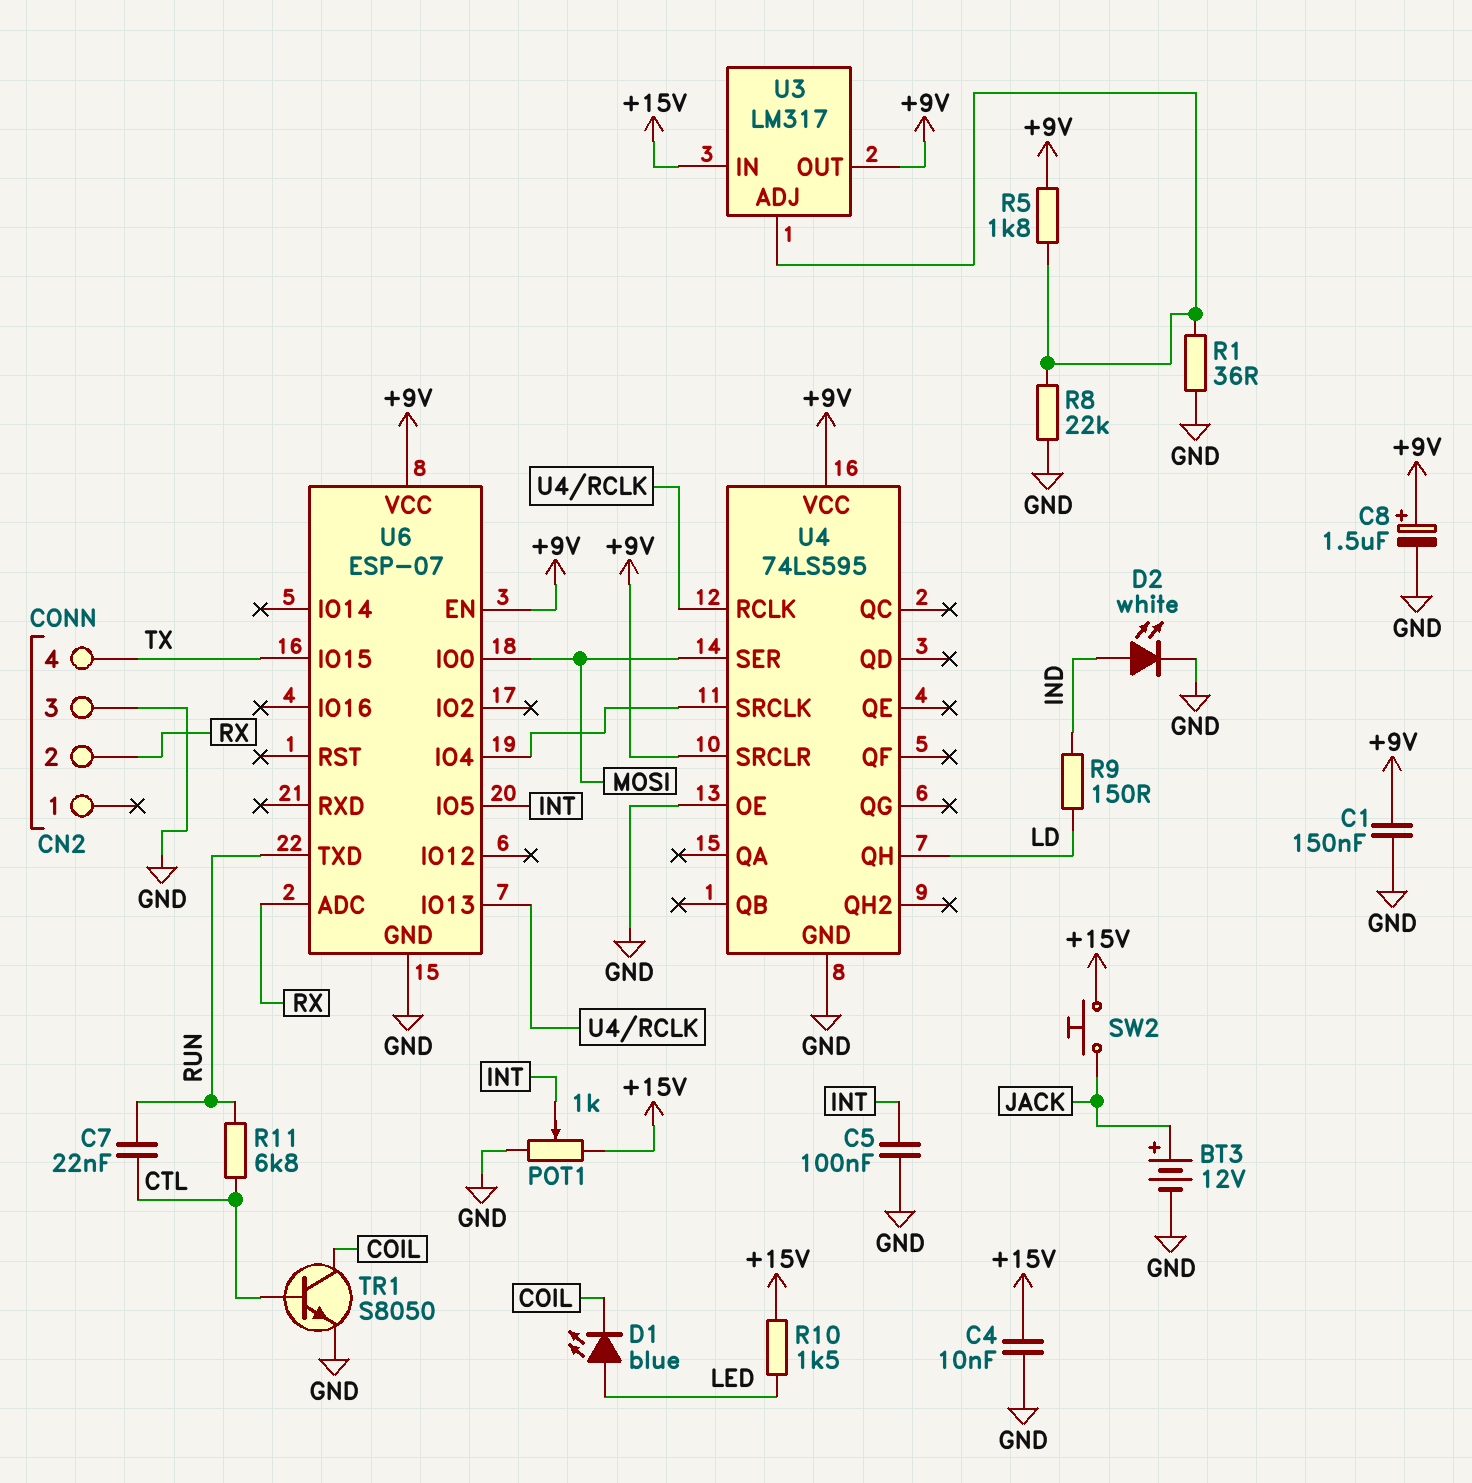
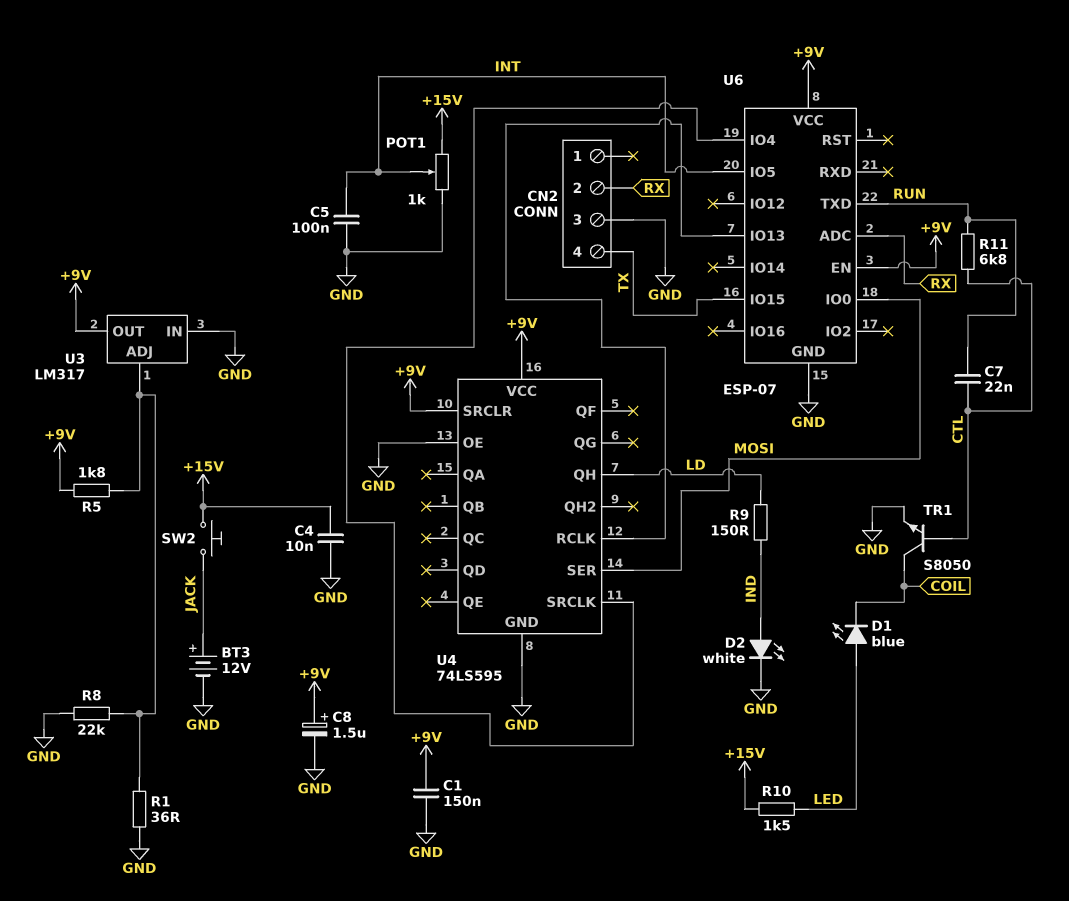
U3 pin IN: +15V -> GND

